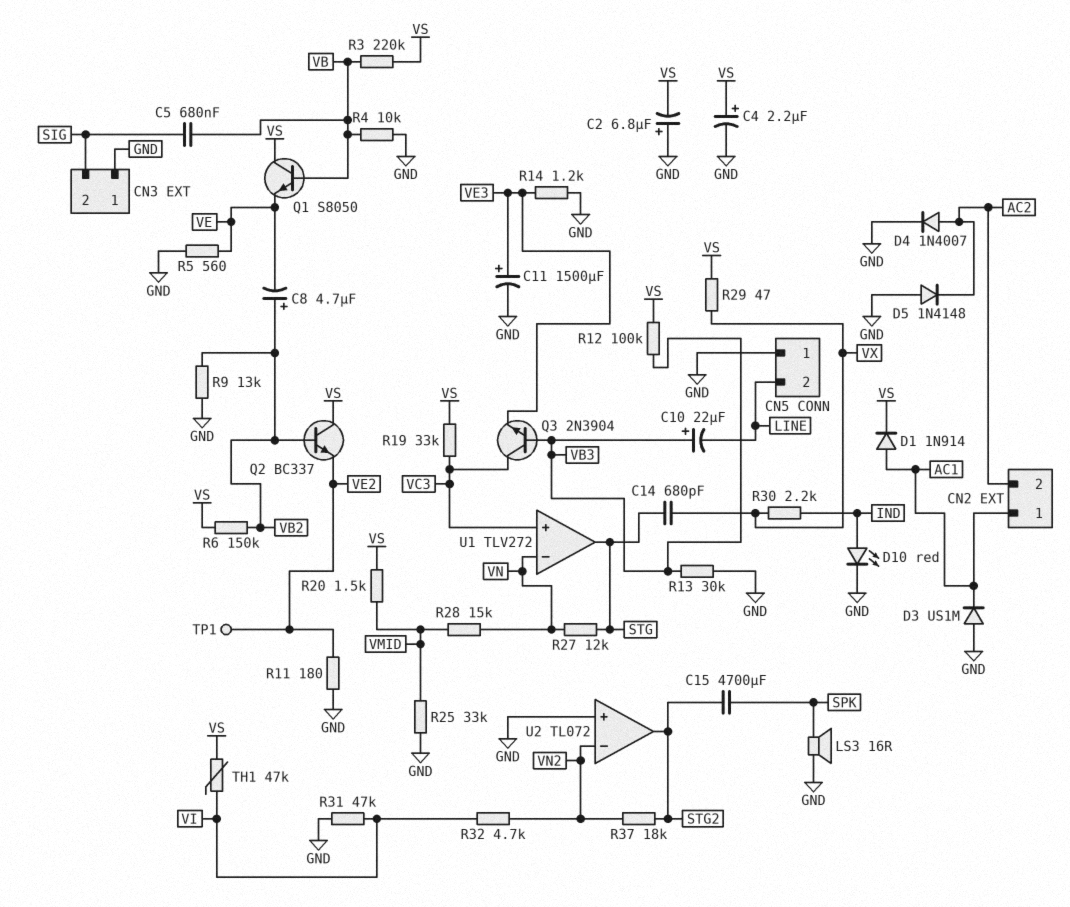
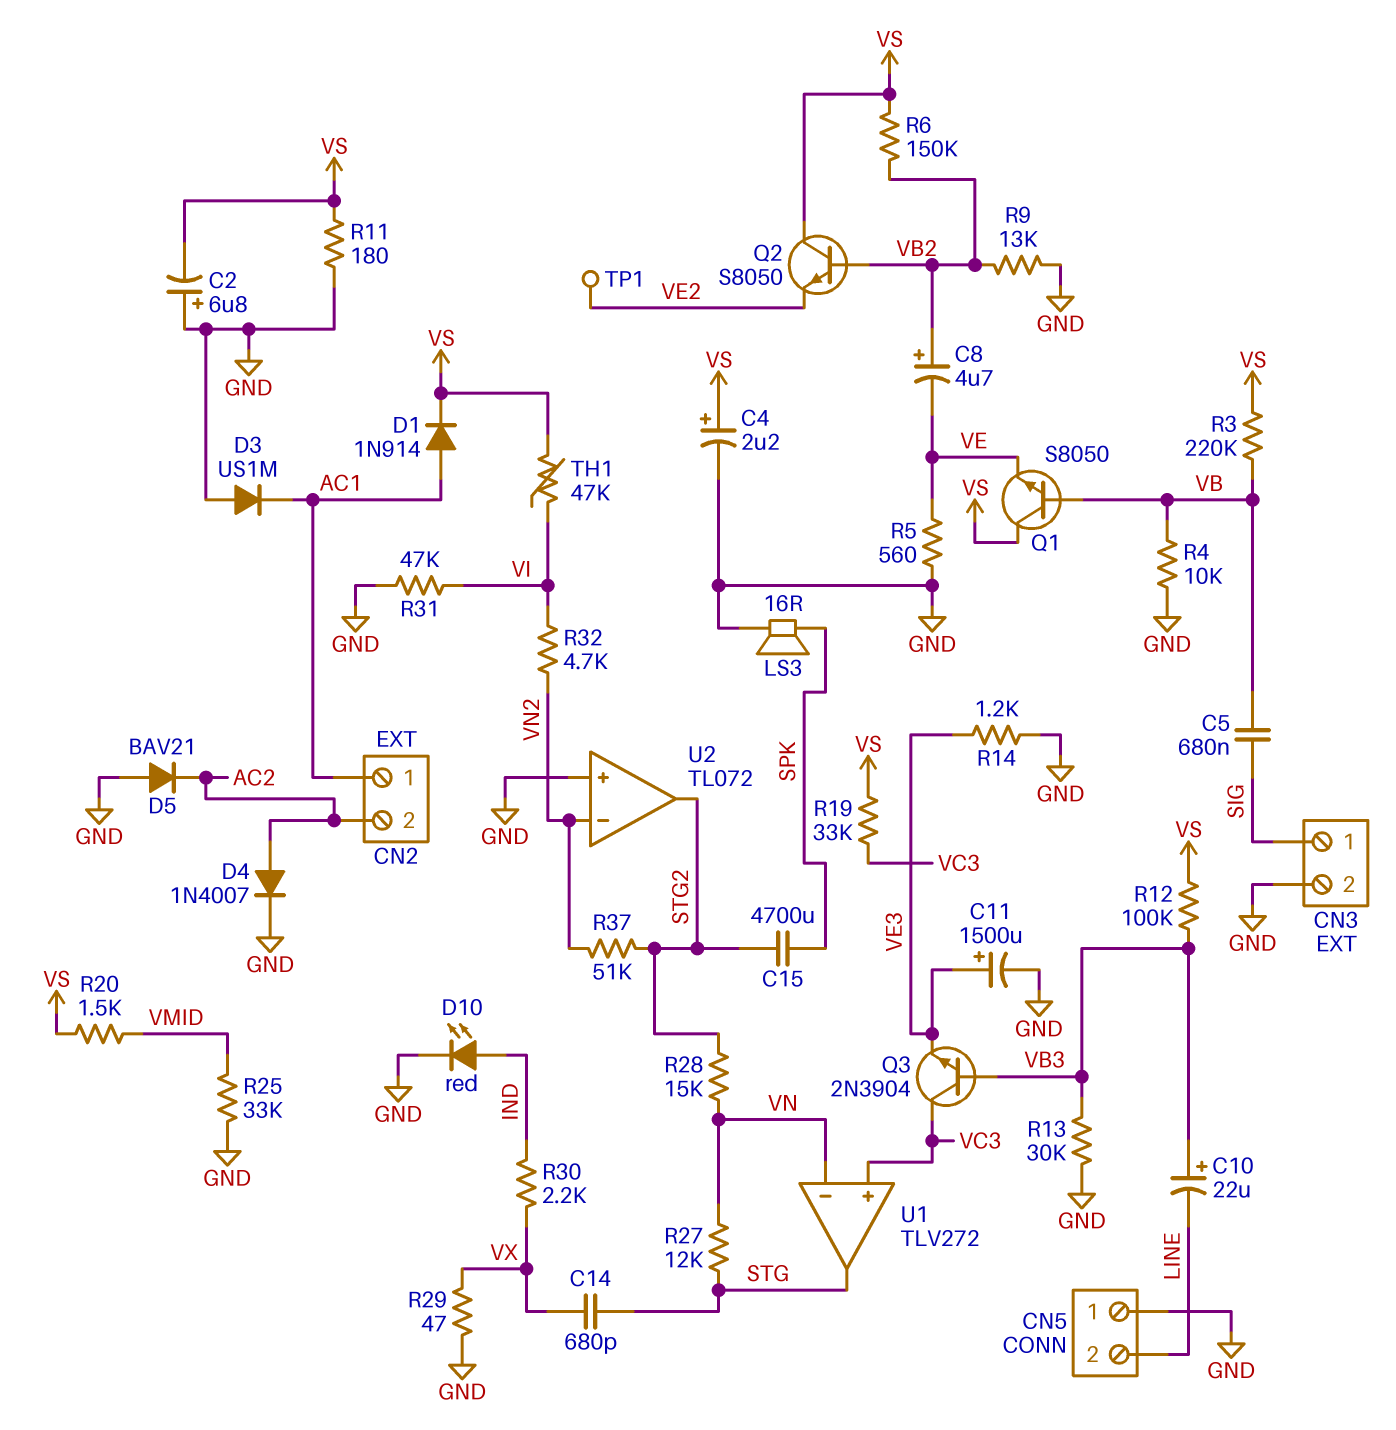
CN3 pin 1: GND -> SIG
CN3 pin 2: SIG -> GND
D5: diode 1N4148 (A GND, K AC2) -> diode BAV21 (A GND, K AC2)
Q2: NPN BC337 (B VB2, C VS, E VE2) -> NPN S8050 (B VB2, C VS, E VE2)
R11: 180 (GND, VE2) -> 180 (GND, VS)
R28: 15k (VMID, VN) -> 15k (STG2, VN)
R29: 47 (VS, VX) -> 47 (GND, VX)
R37: 18k (STG2, VN2) -> 51k (STG2, VN2)

